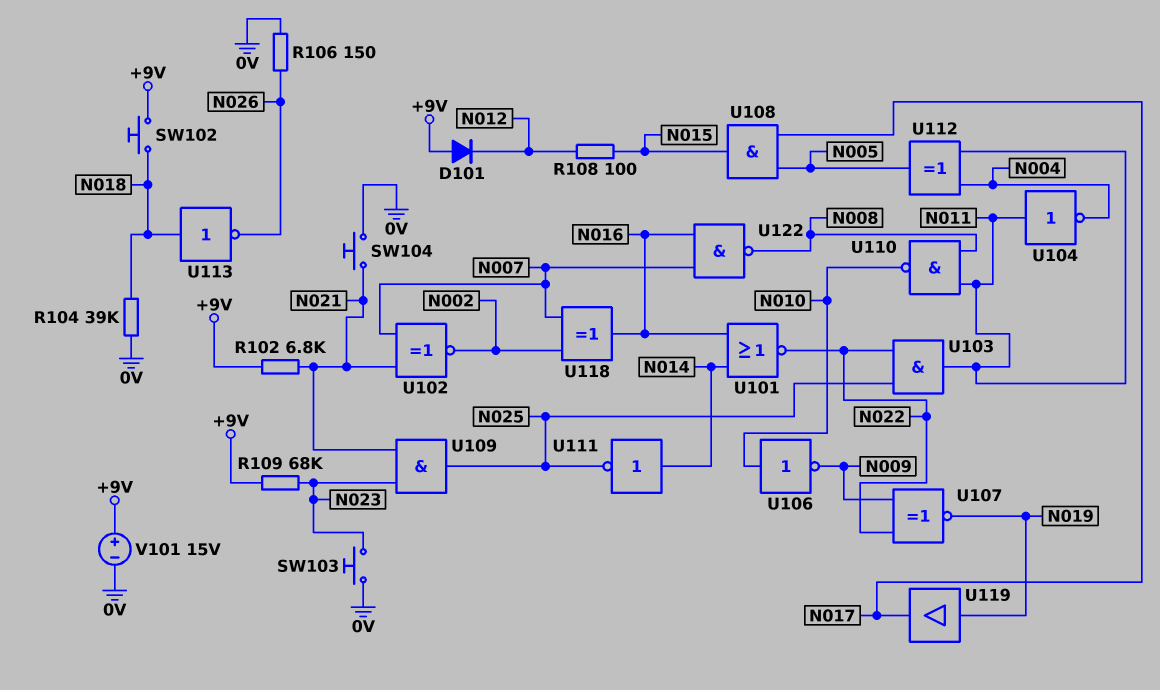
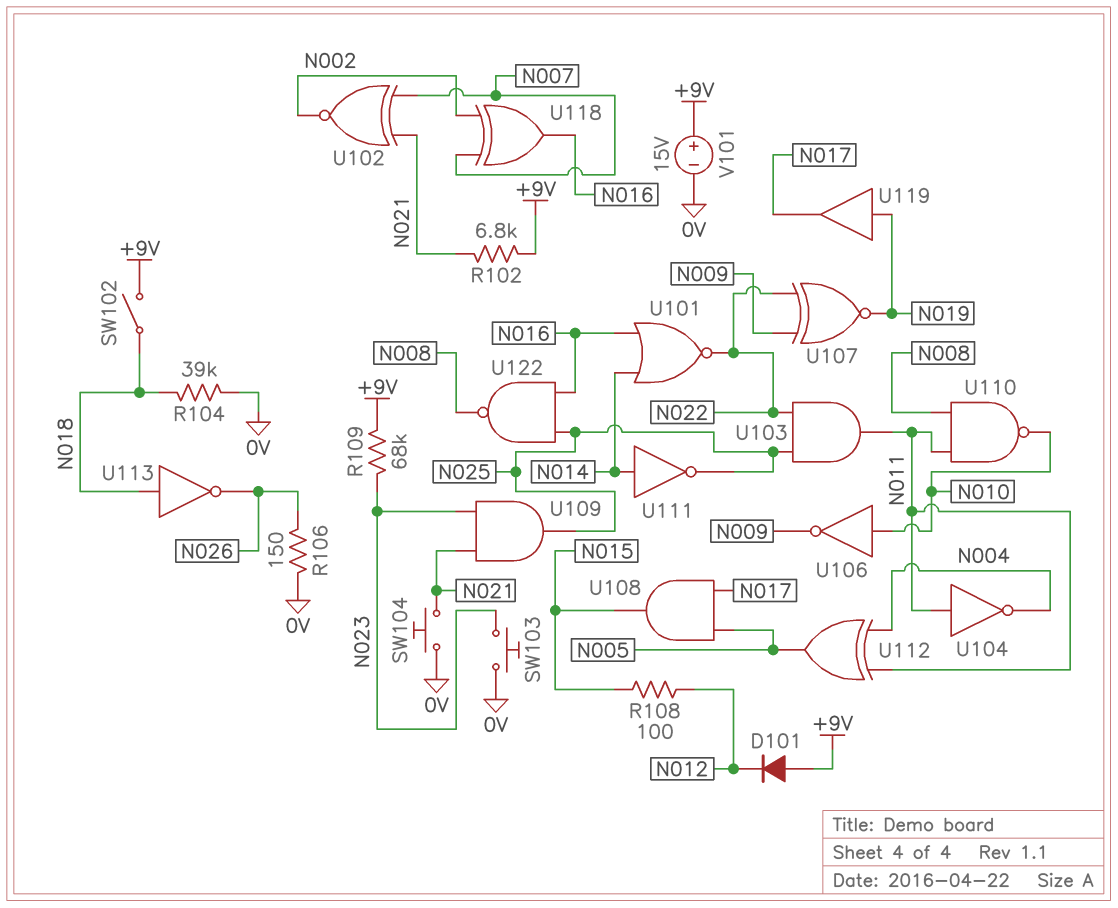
SW102: button (+9V, N018) -> switch (+9V, N018)
U122: NAND (in N007, in N016, out N008) -> NAND (in N016, in N025, out N008)

